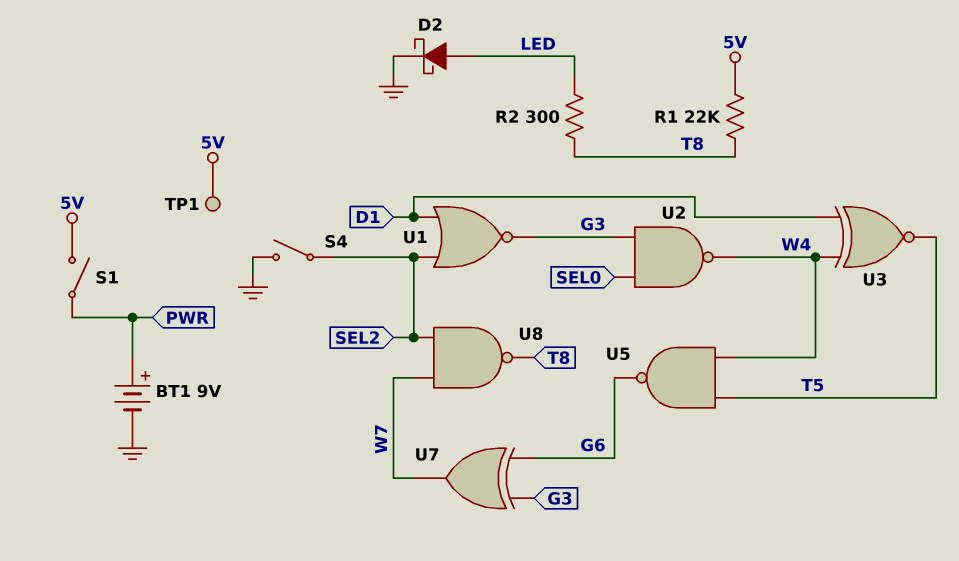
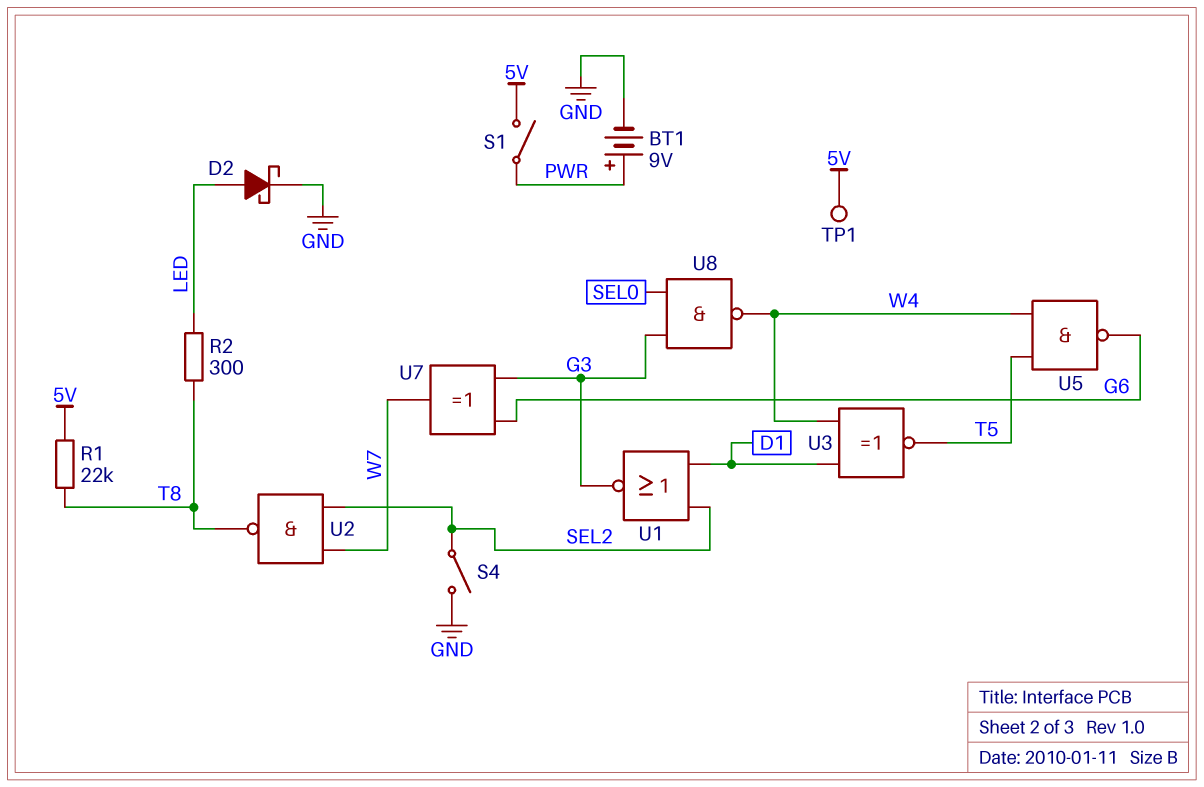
U2: NAND (in G3, in SEL0, out W4) -> NAND (in SEL2, in W7, out T8)
U8: NAND (in SEL2, in W7, out T8) -> NAND (in G3, in SEL0, out W4)

